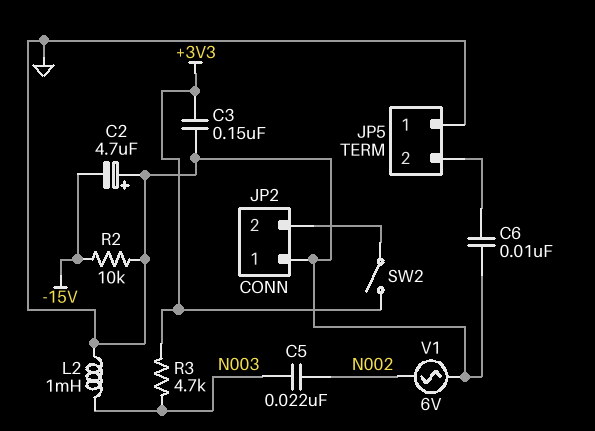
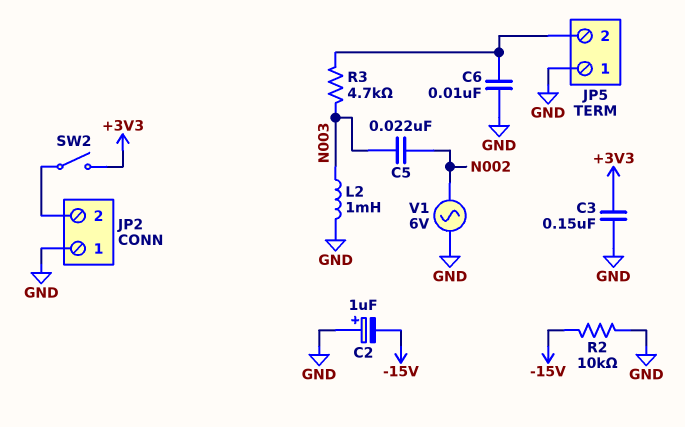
C2: 4.7uF (plus GND, minus -15V) -> 1uF (plus GND, minus -15V)
R3: 4.7k (+3V3, N003) -> 4.7k (JP5/2, N003)

